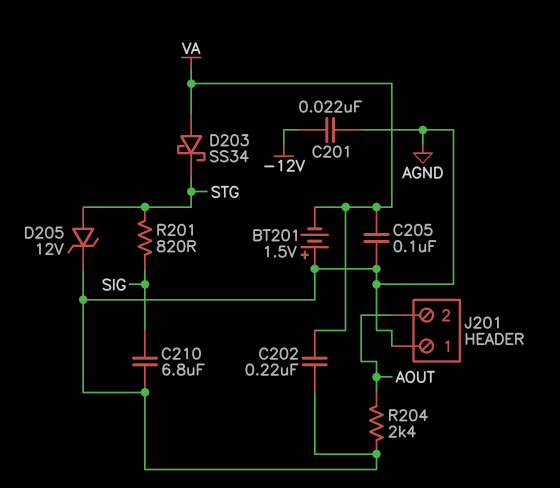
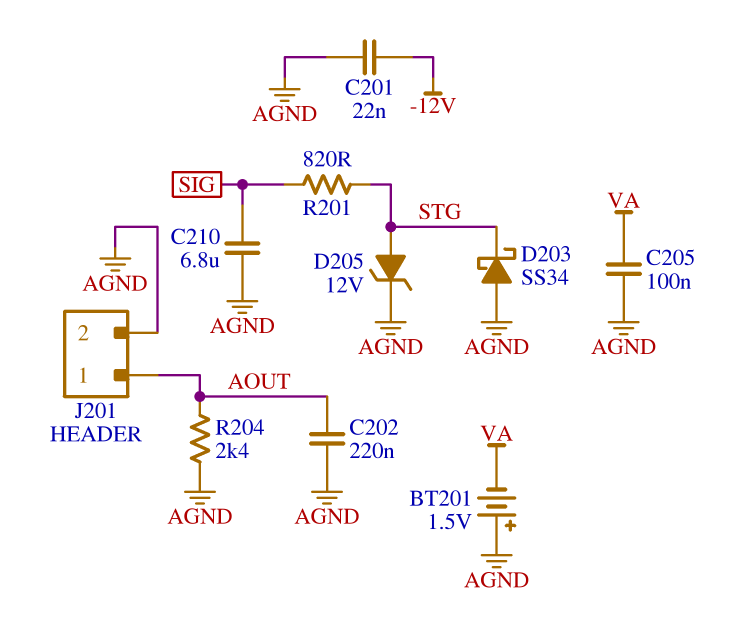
C202: 220nF (AGND, VA) -> 220nF (AGND, AOUT)
D203: schottky SS34 (A VA, K STG) -> schottky SS34 (A AGND, K STG)
J201 pin 1: AGND -> AOUT
J201 pin 2: AOUT -> AGND

